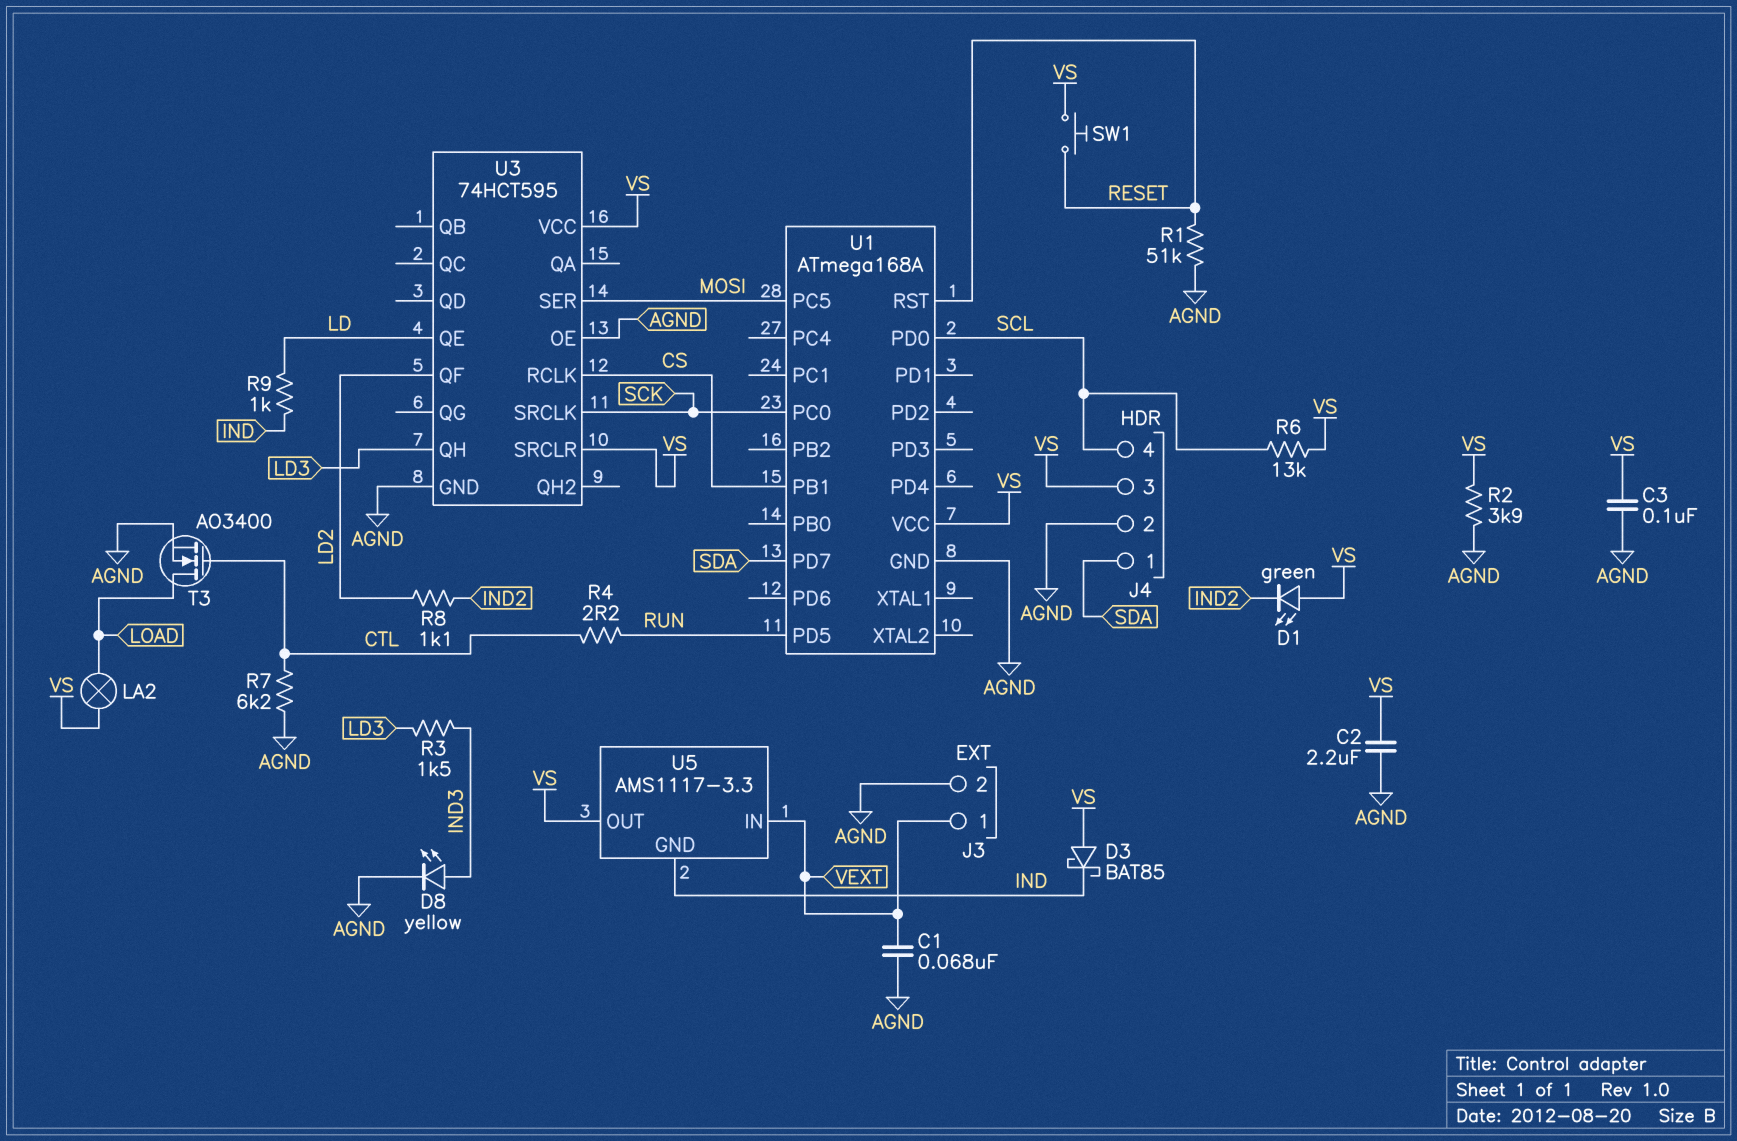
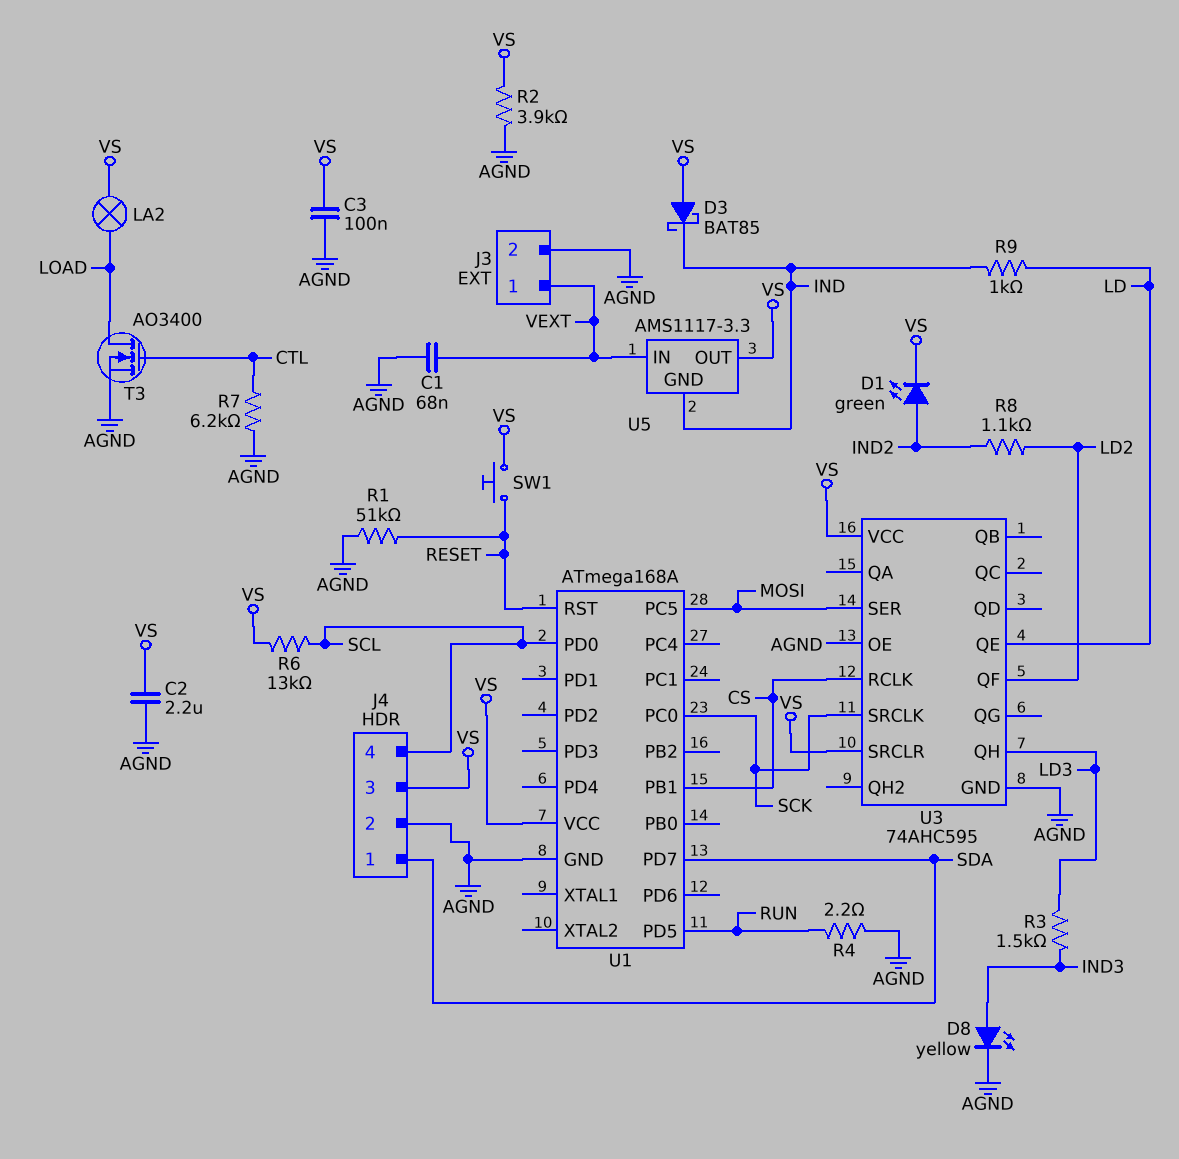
D1: LED green (A VS, K IND2) -> LED green (A IND2, K VS)
R4: 2.2 (CTL, RUN) -> 2.2 (AGND, RUN)
U3: 74HCT595 -> 74AHC595

